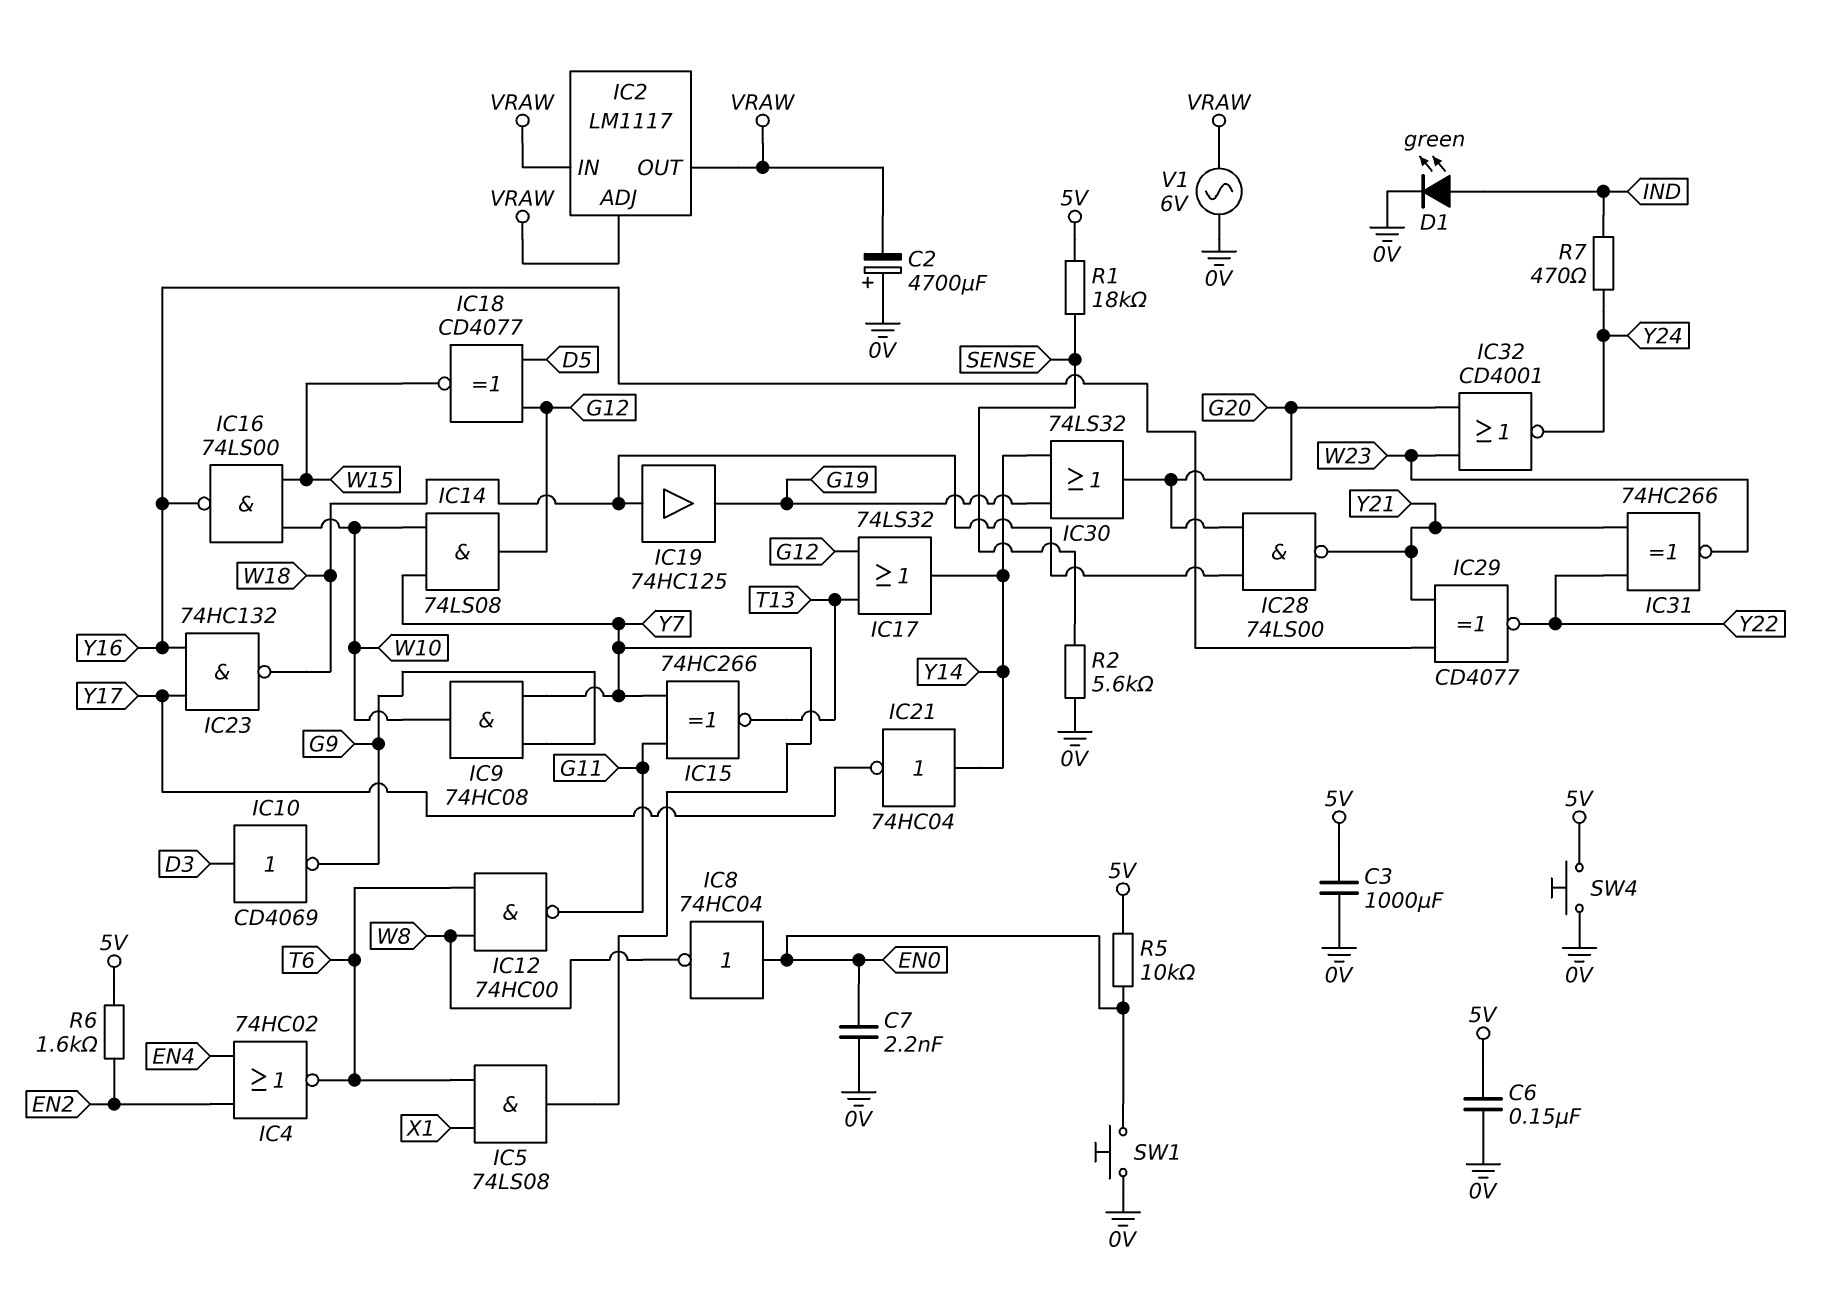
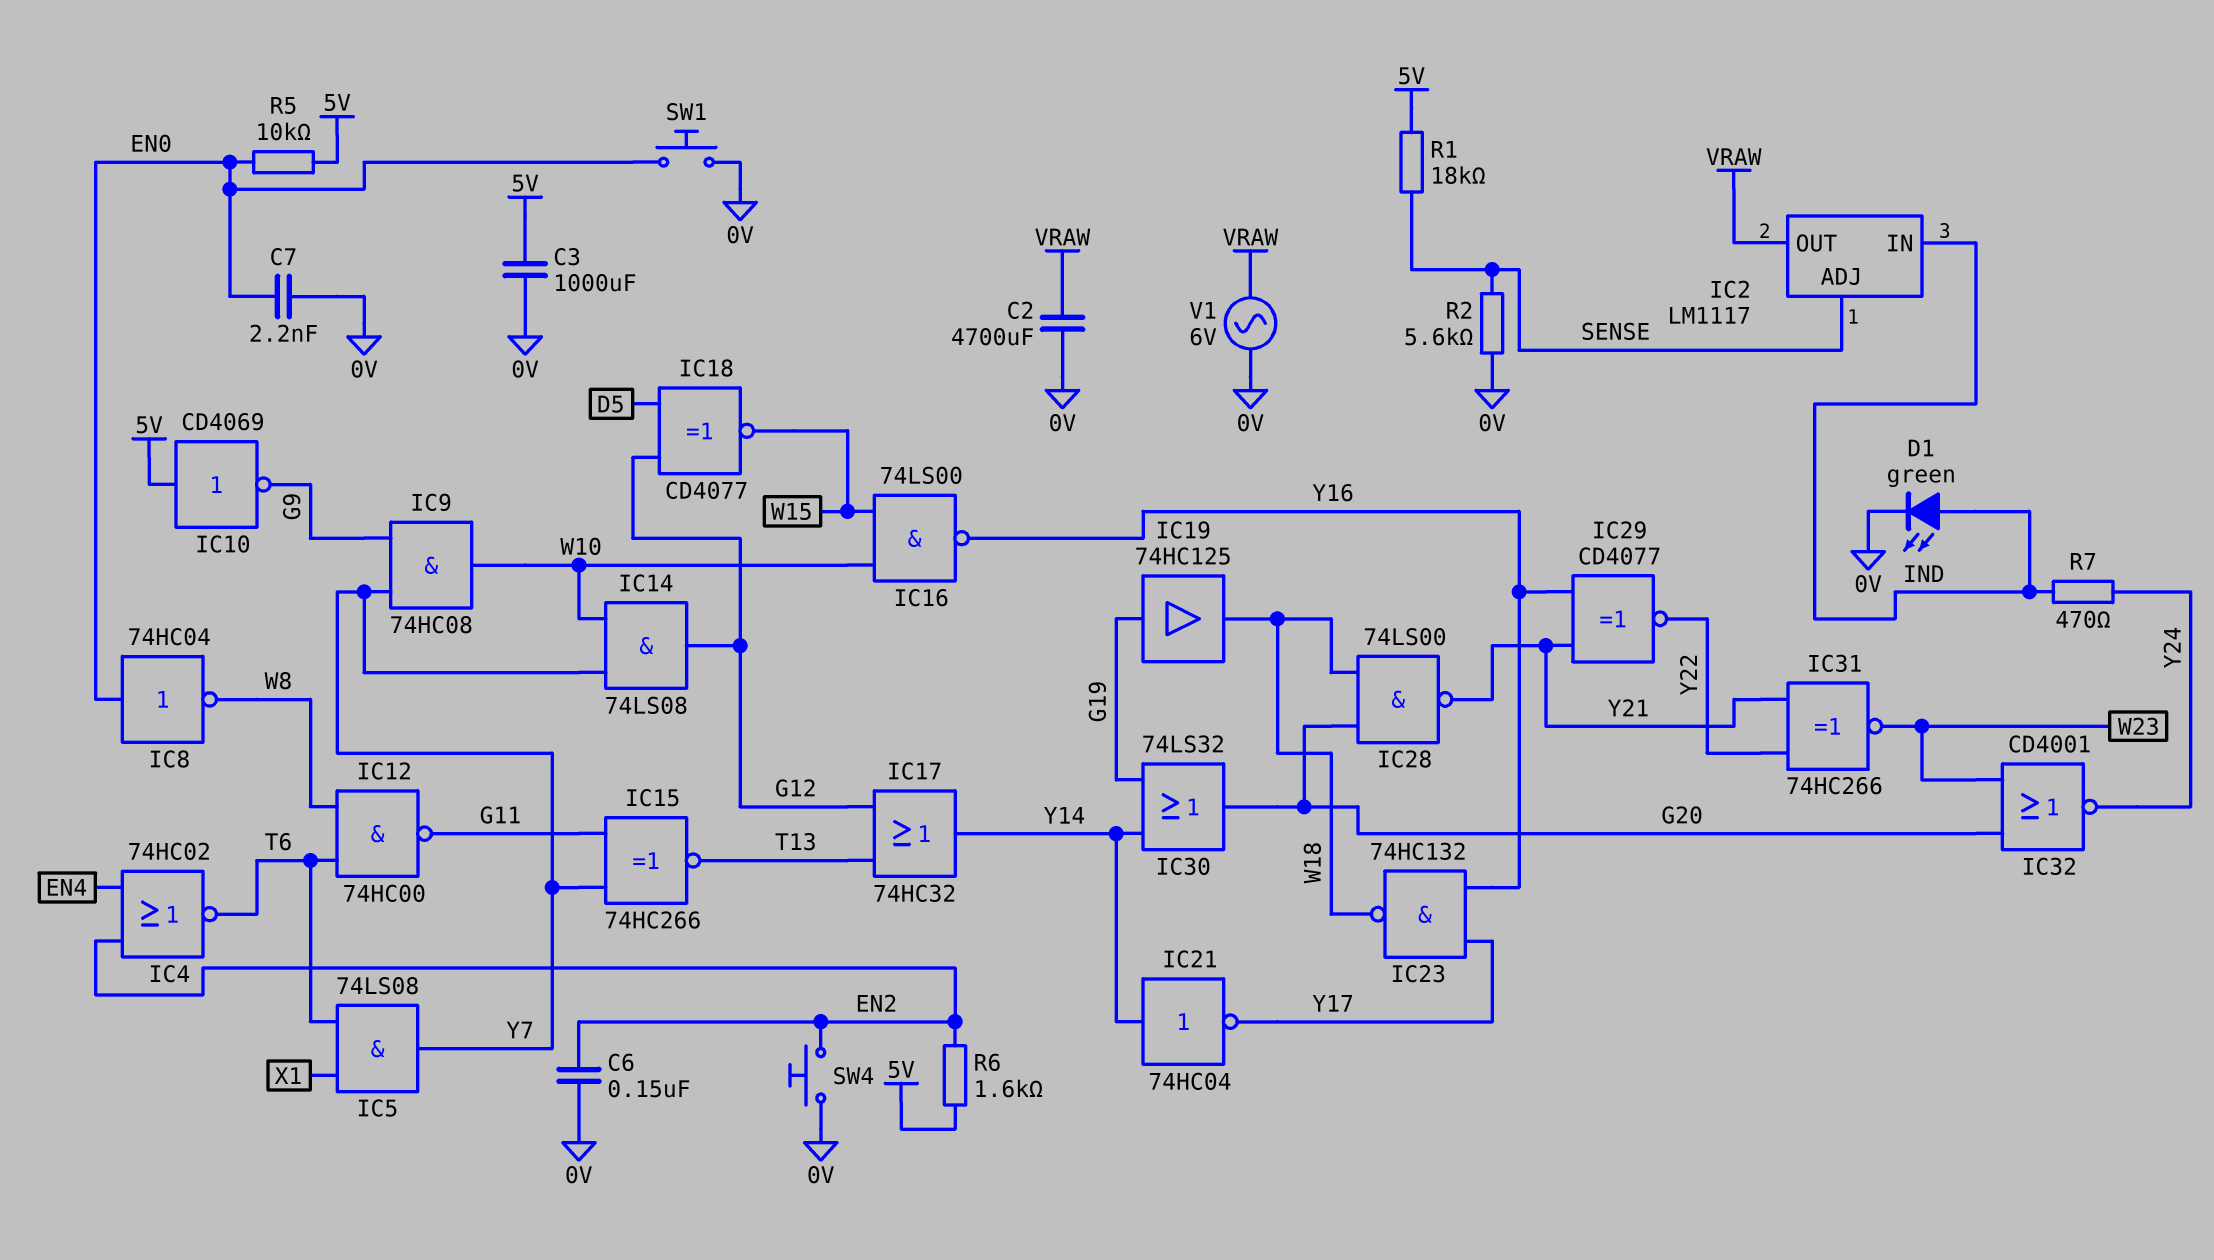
C2: 4700uF (plus 0V, minus VRAW) -> 4700uF (0V, VRAW)
C6: 150nF (0V, 5V) -> 150nF (0V, EN2)
IC2 pin ADJ: VRAW -> SENSE
IC2 pin IN: VRAW -> IND
IC10: NOT CD4069 (in D3, out G9) -> NOT CD4069 (in 5V, out G9)
IC17: OR 74LS32 (in G12, in T13, out Y14) -> OR 74HC32 (in G12, in T13, out Y14)
IC19: buffer 74HC125 (in W18, out G19) -> buffer 74HC125 (in G19, out W18)
SW4: button (0V, 5V) -> button (0V, EN2)

